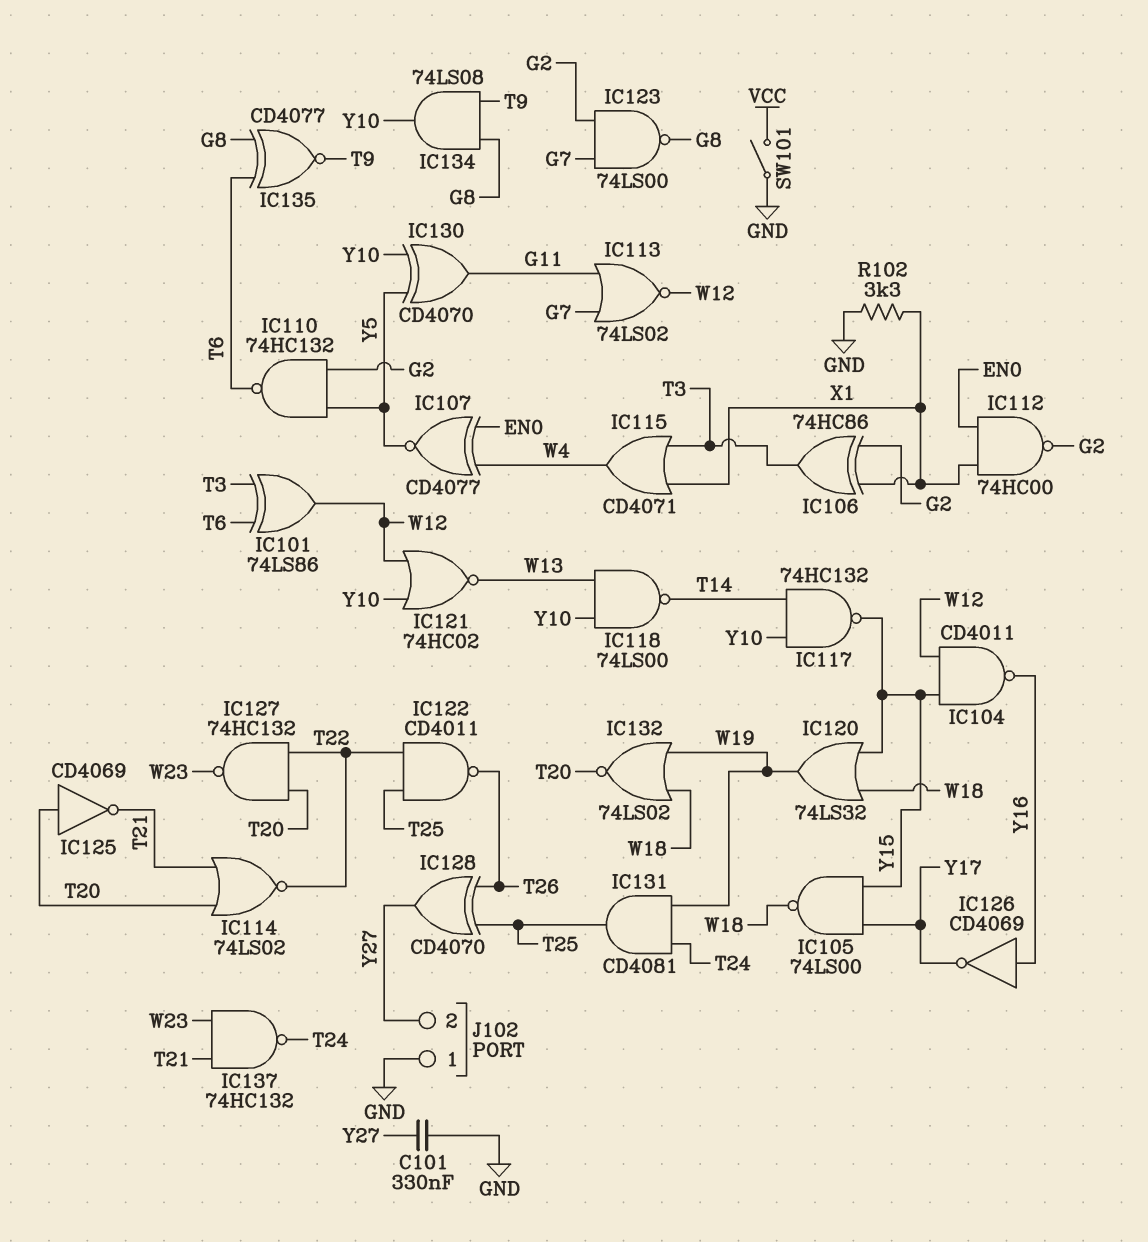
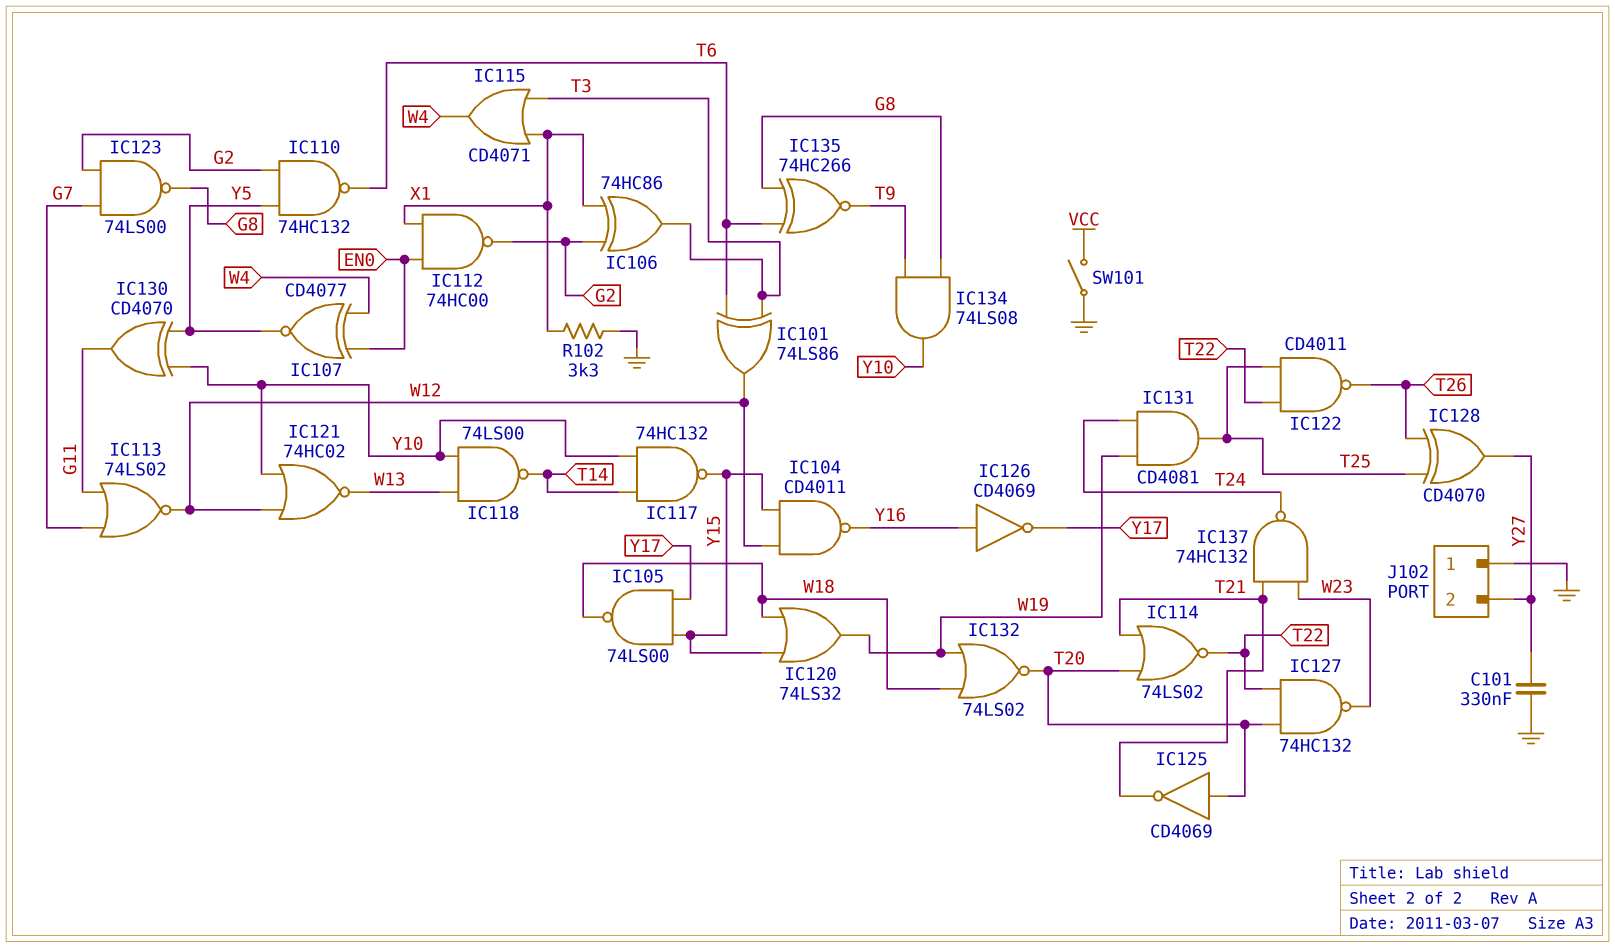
IC135: XNOR CD4077 (in G8, in T6, out T9) -> XNOR 74HC266 (in G8, in T6, out T9)

